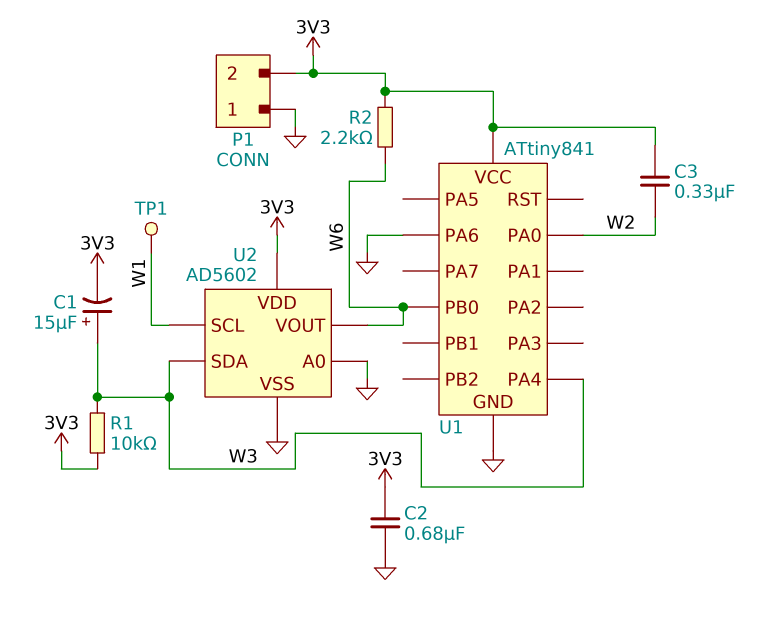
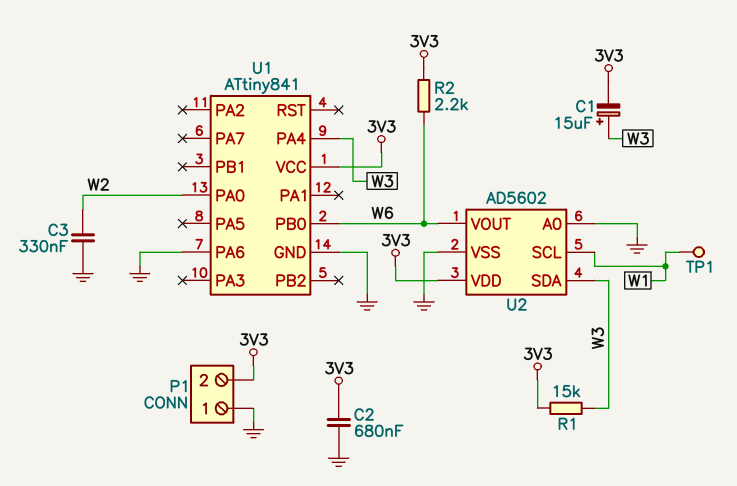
C3: 330nF (3V3, W2) -> 330nF (GND, W2)
R1: 10k (3V3, W3) -> 15k (3V3, W3)

